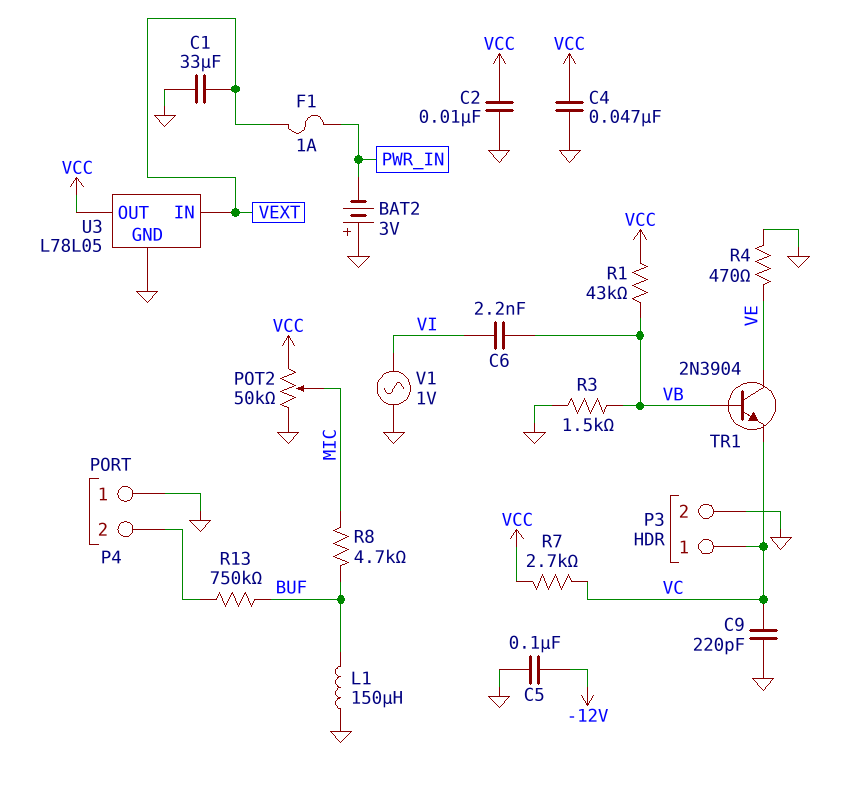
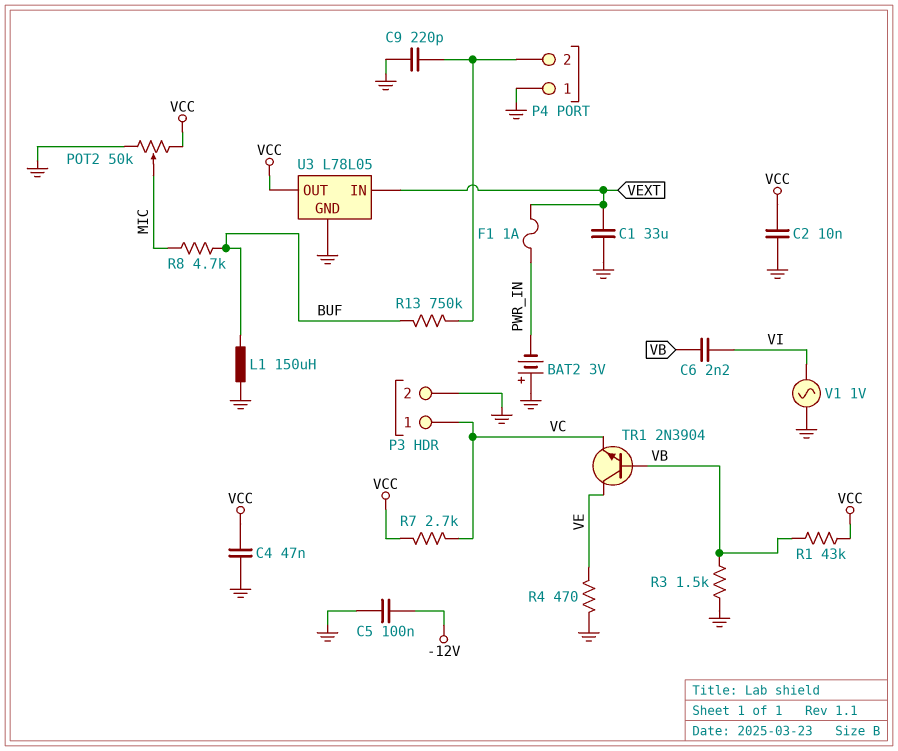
C9: 220pF (GND, VC) -> 220pF (GND, P4/2)

